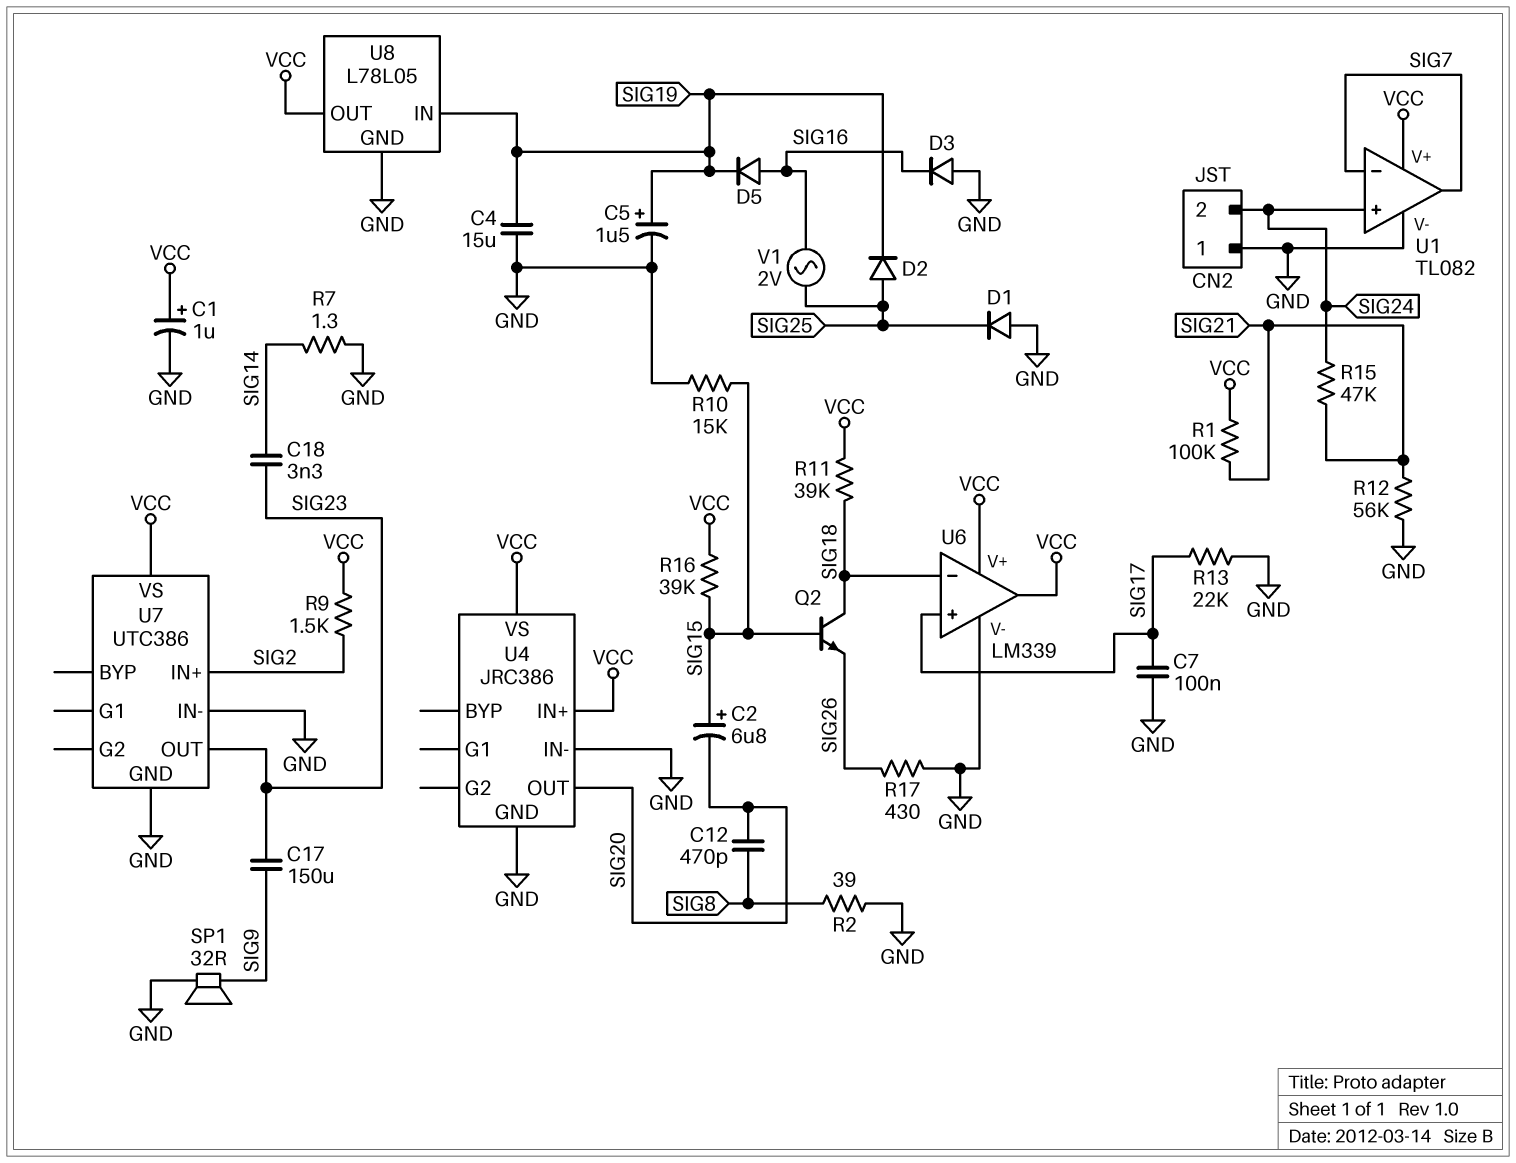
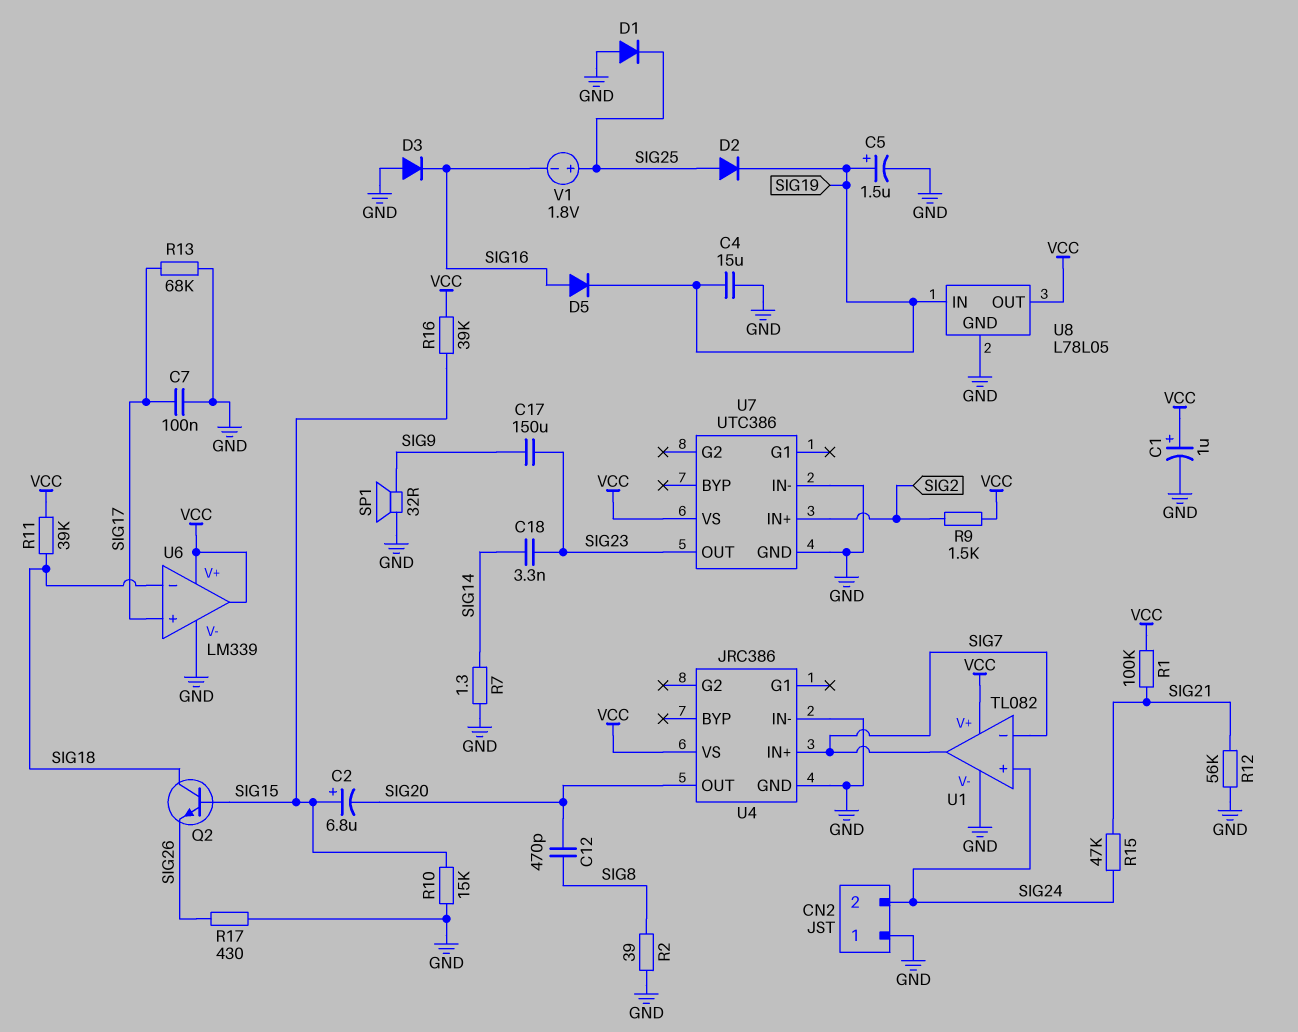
R13: 22k (GND, SIG17) -> 68k (GND, SIG17)
U4 pin IN+: VCC -> SIG7
V1: AC 2V (SIG16, SIG25) -> 1.8V (plus SIG25, minus SIG16)

